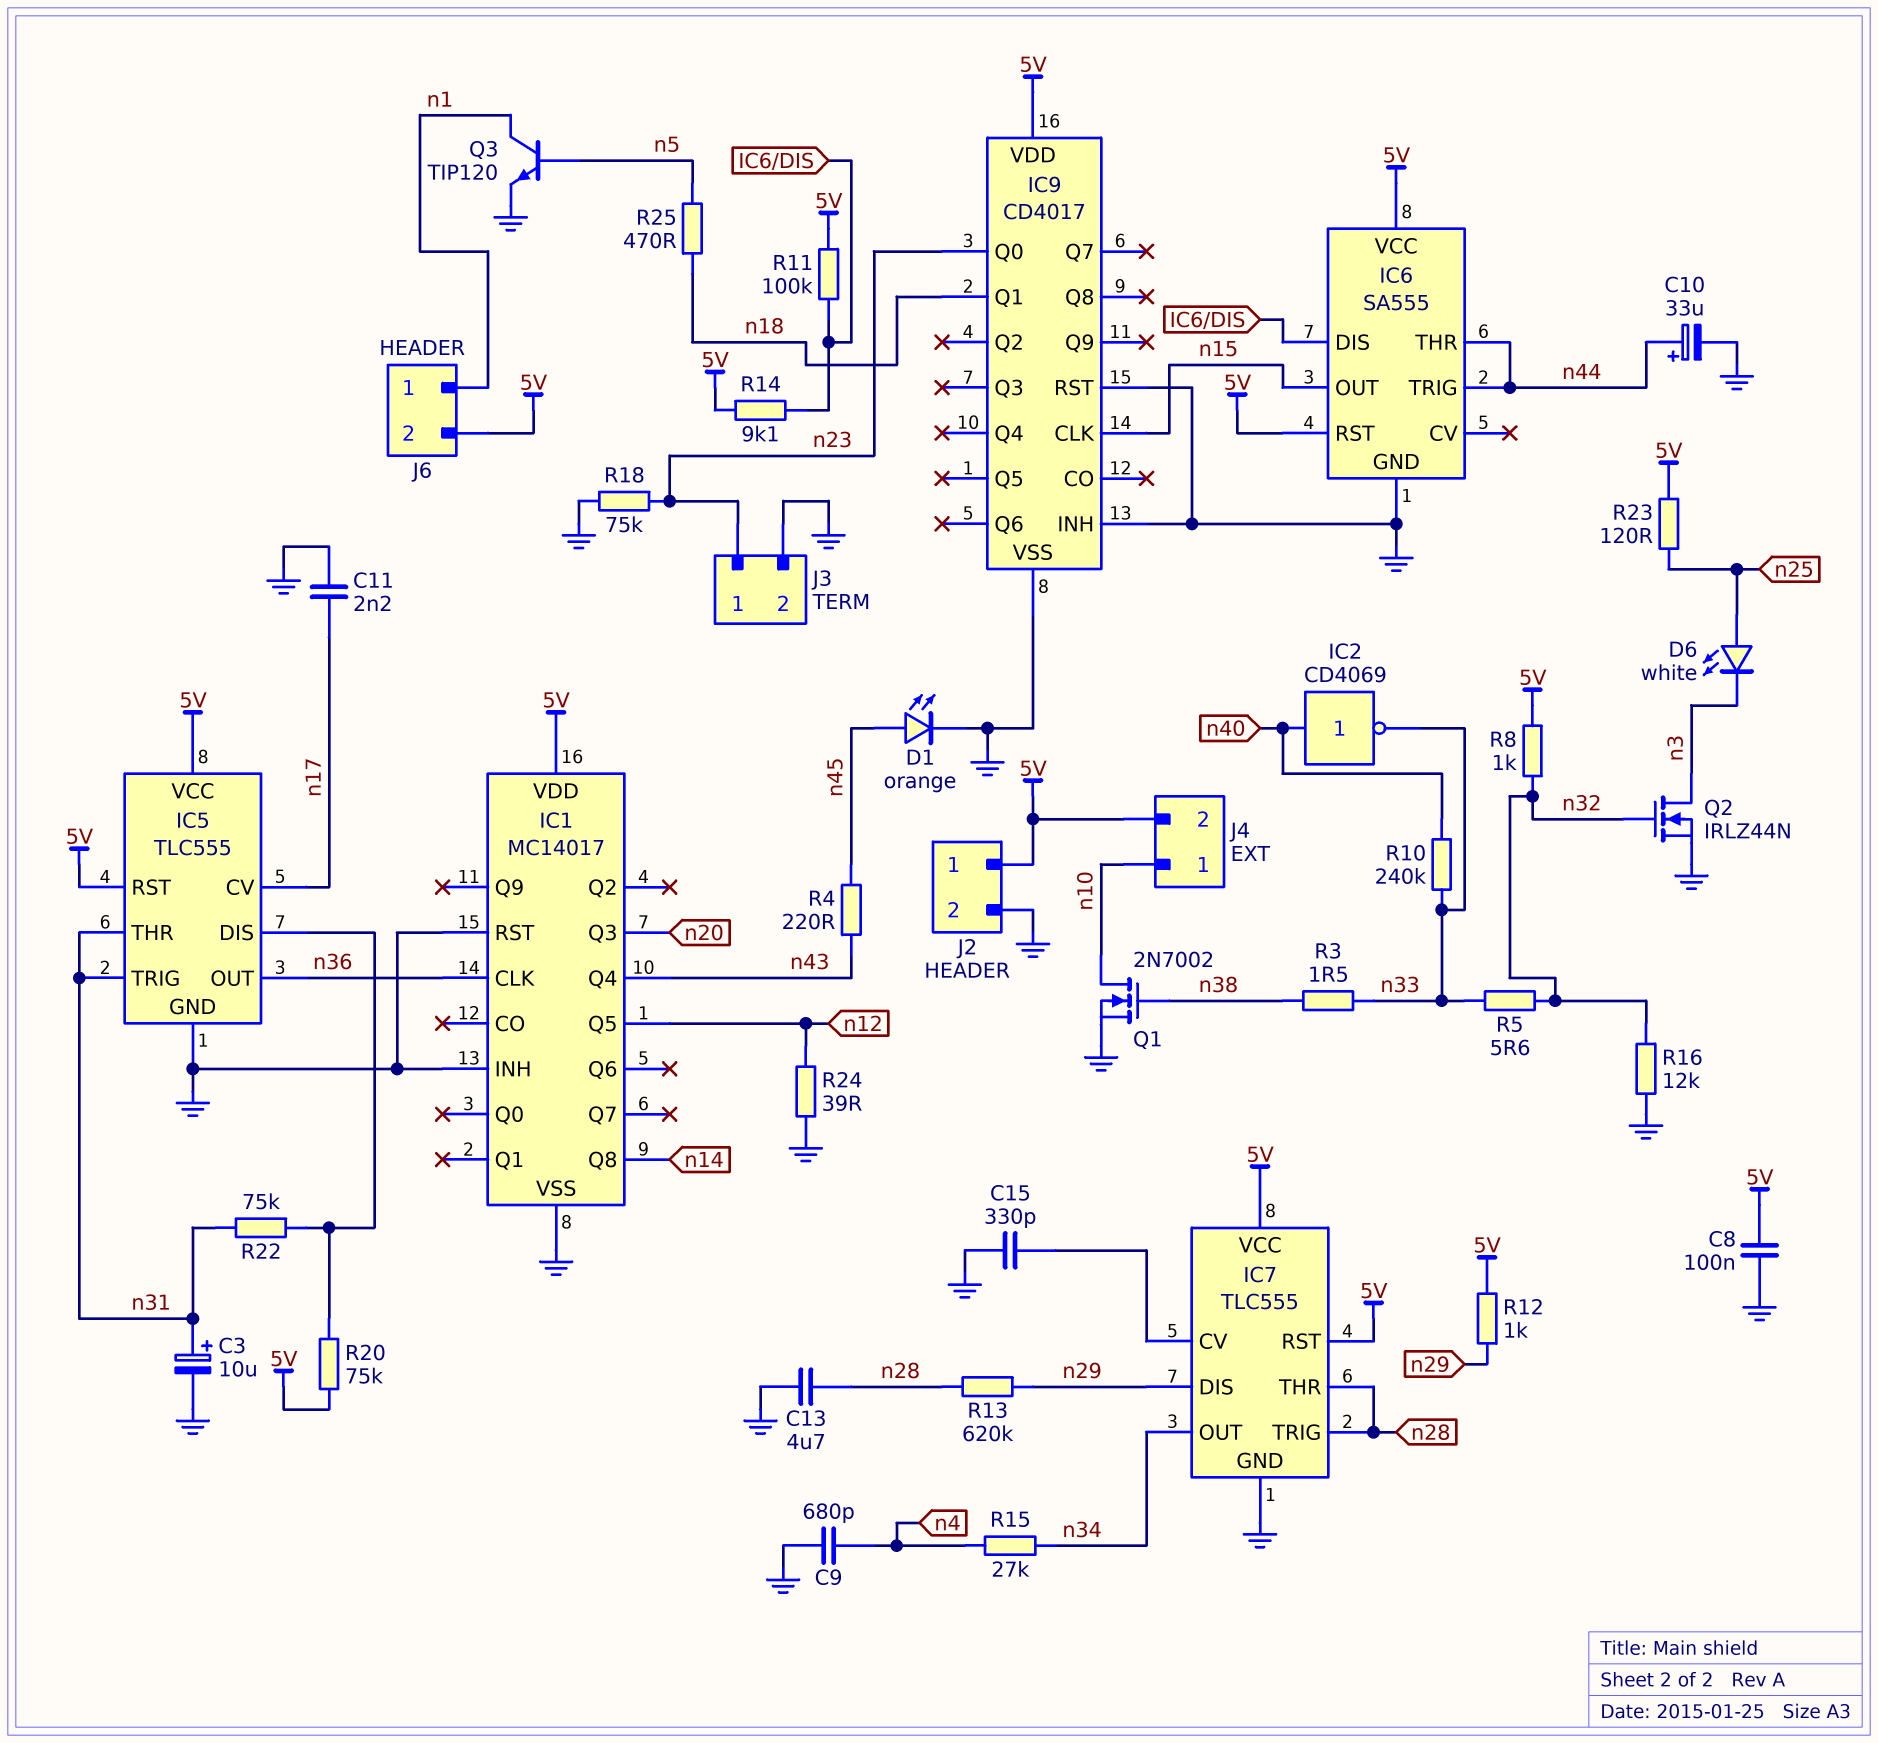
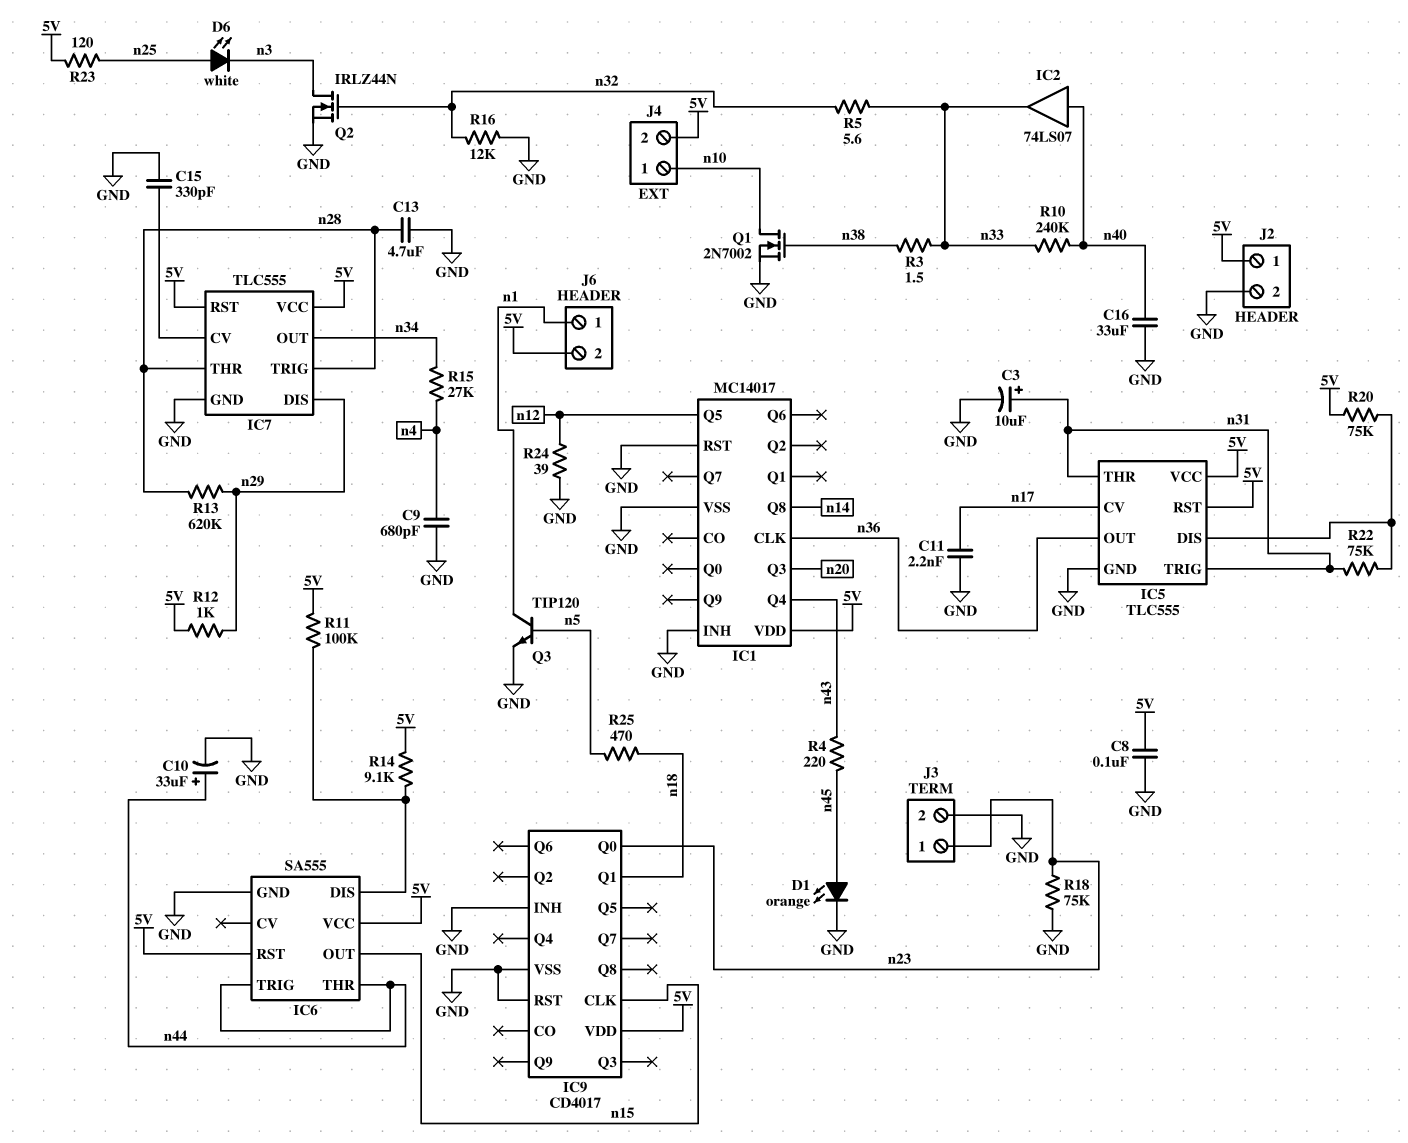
C16: none -> 33uF (GND, n40)
IC2: NOT CD4069 (in n40, out n33) -> buffer 74LS07 (in n40, out n33)
R8: 1k (5V, n32) -> none

